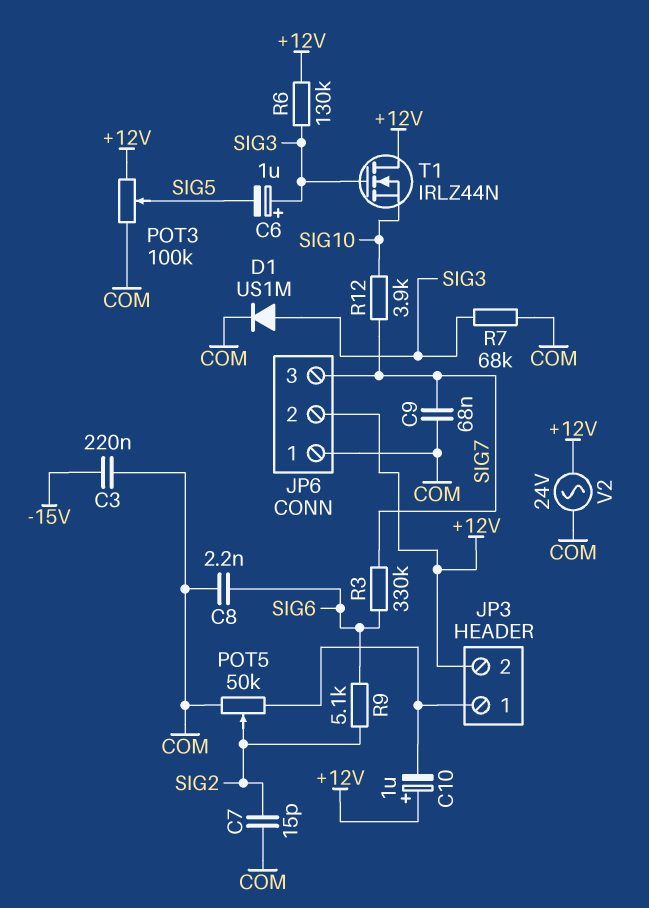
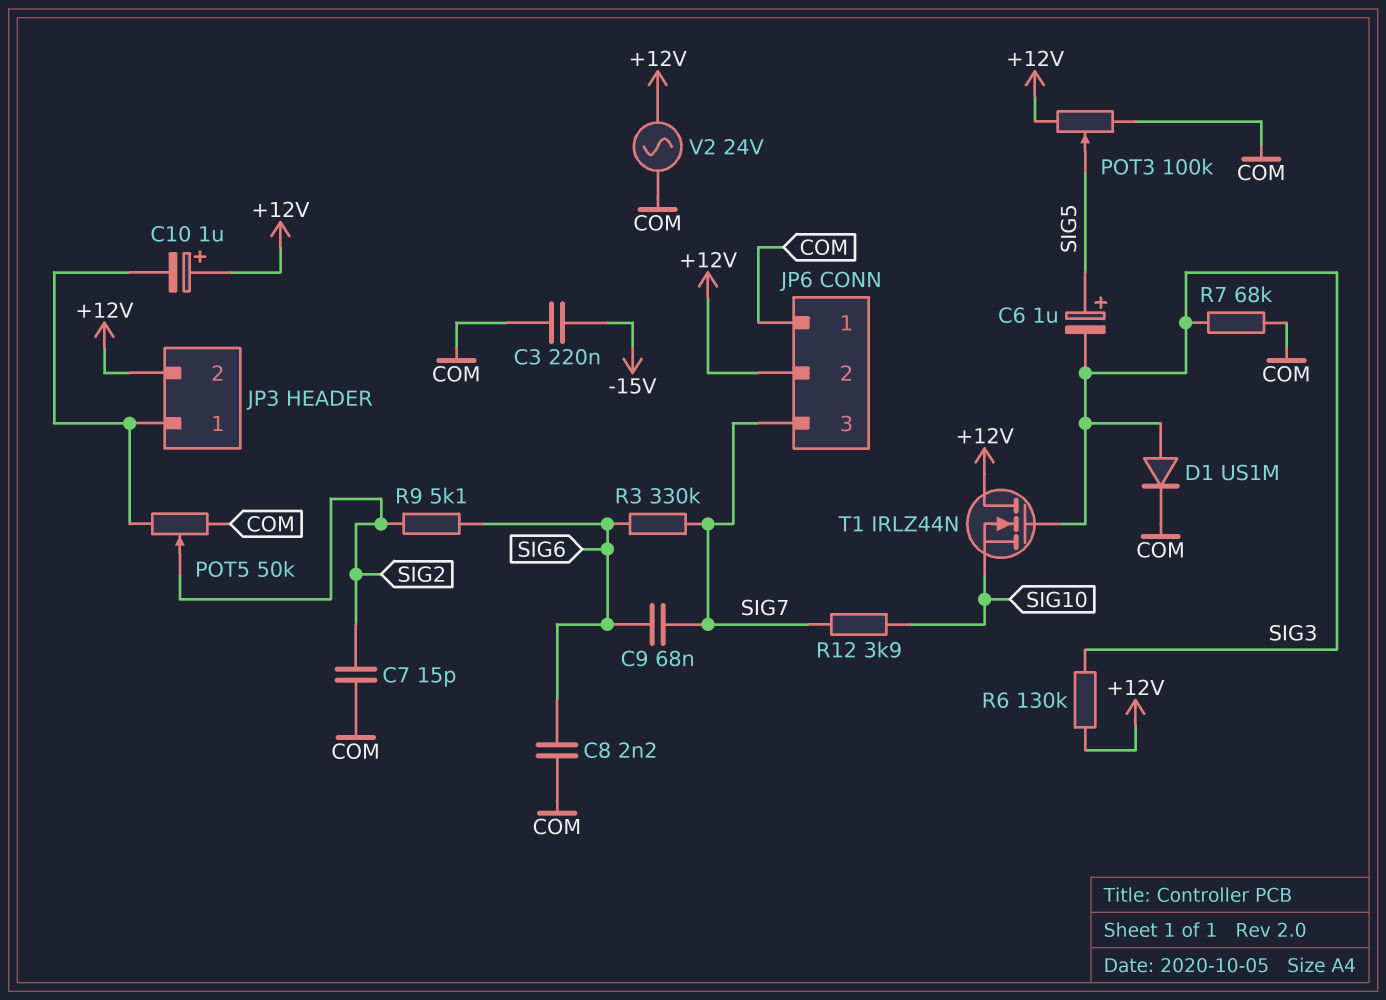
C6: 1uF (plus SIG3, minus SIG5) -> 1uF (plus SIG5, minus SIG3)
C9: 68nF (COM, SIG7) -> 68nF (SIG6, SIG7)

